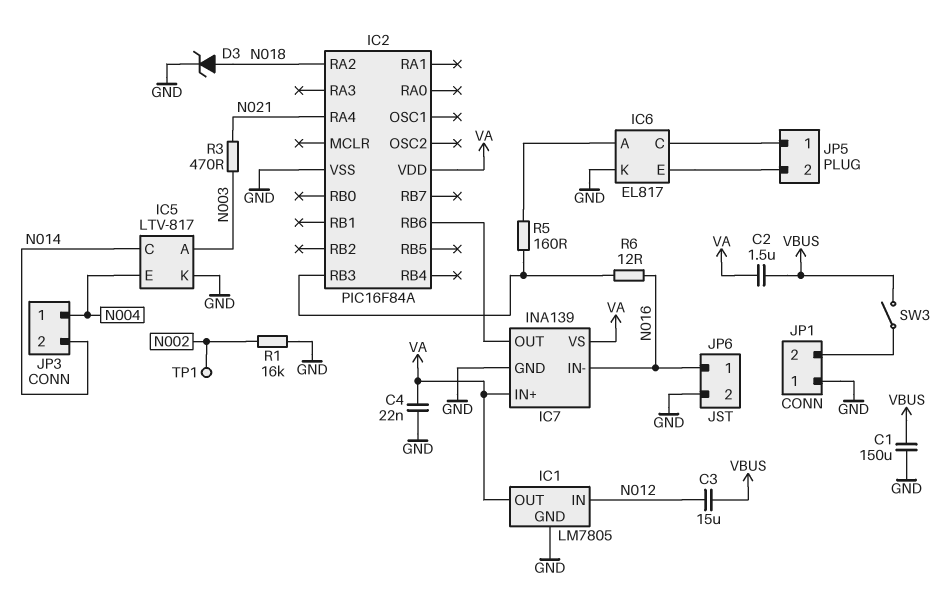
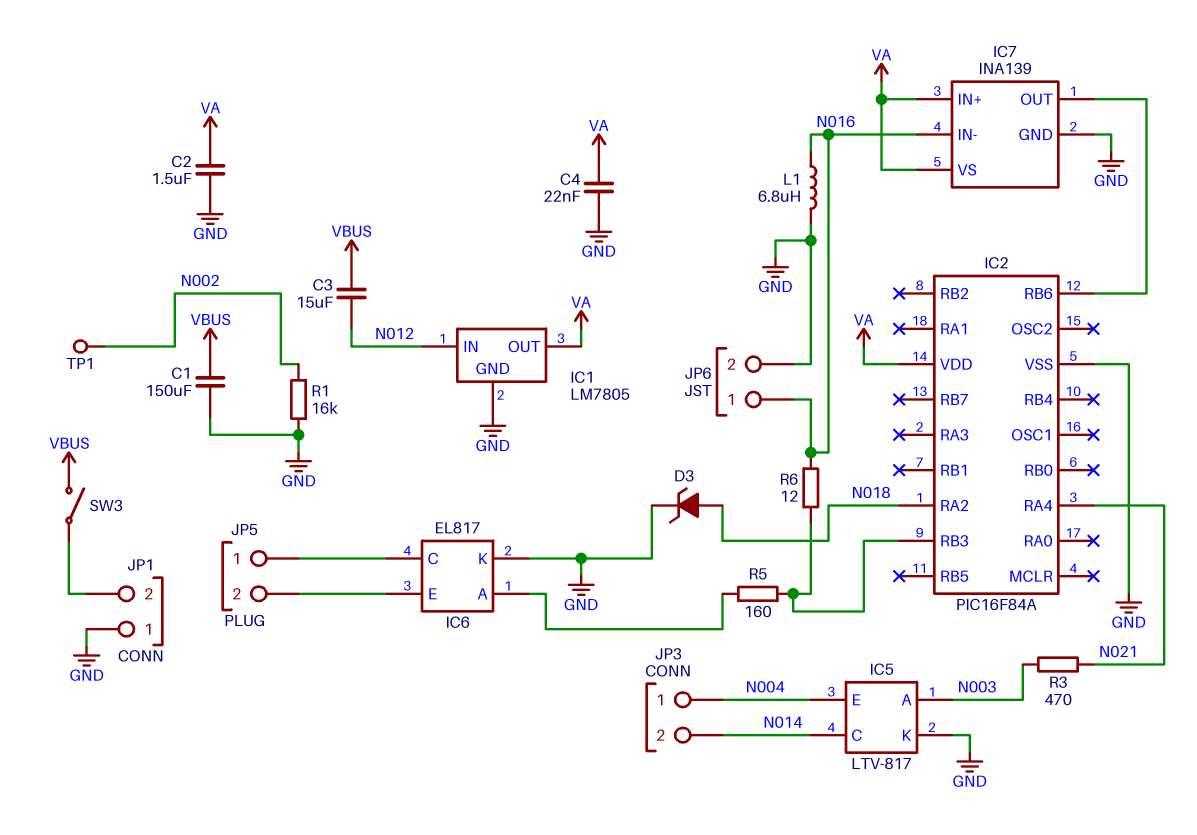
C2: 1.5uF (VA, VBUS) -> 1.5uF (GND, VA)
L1: none -> 6.8uH (GND, N016)

